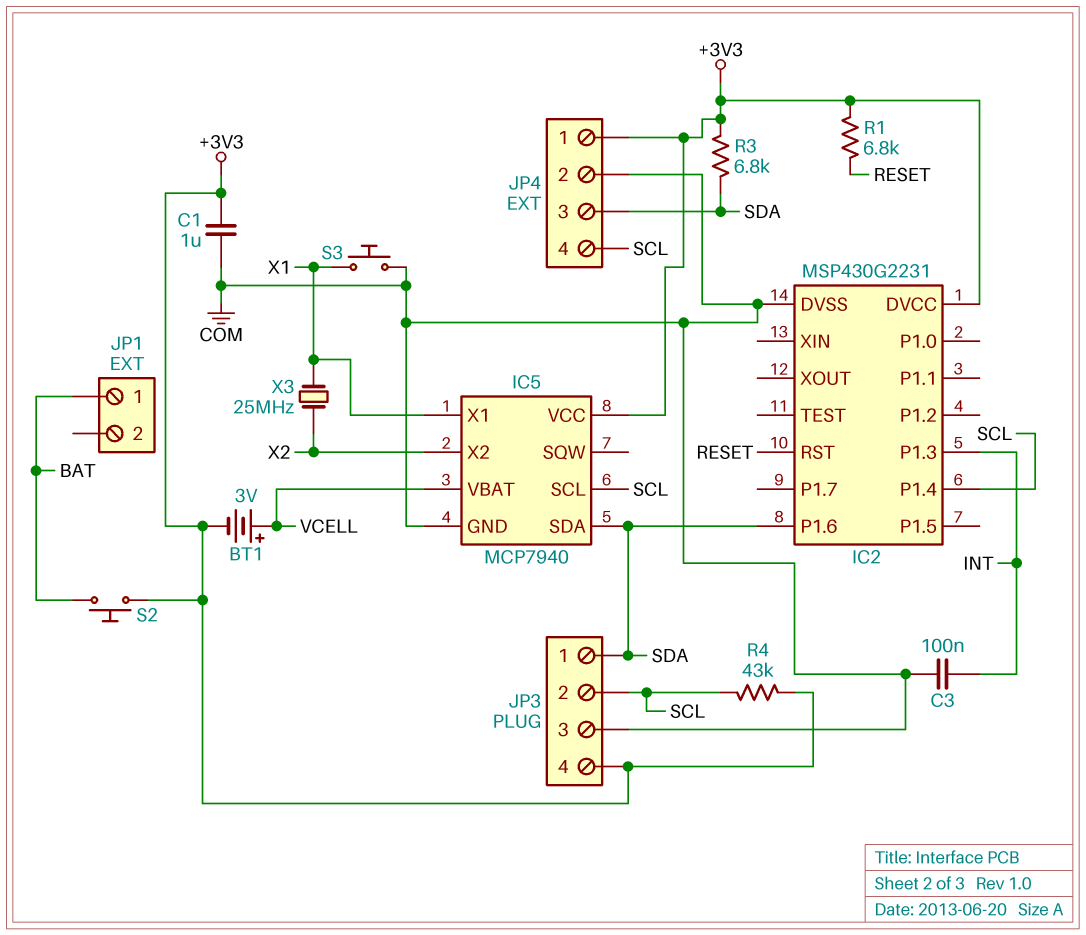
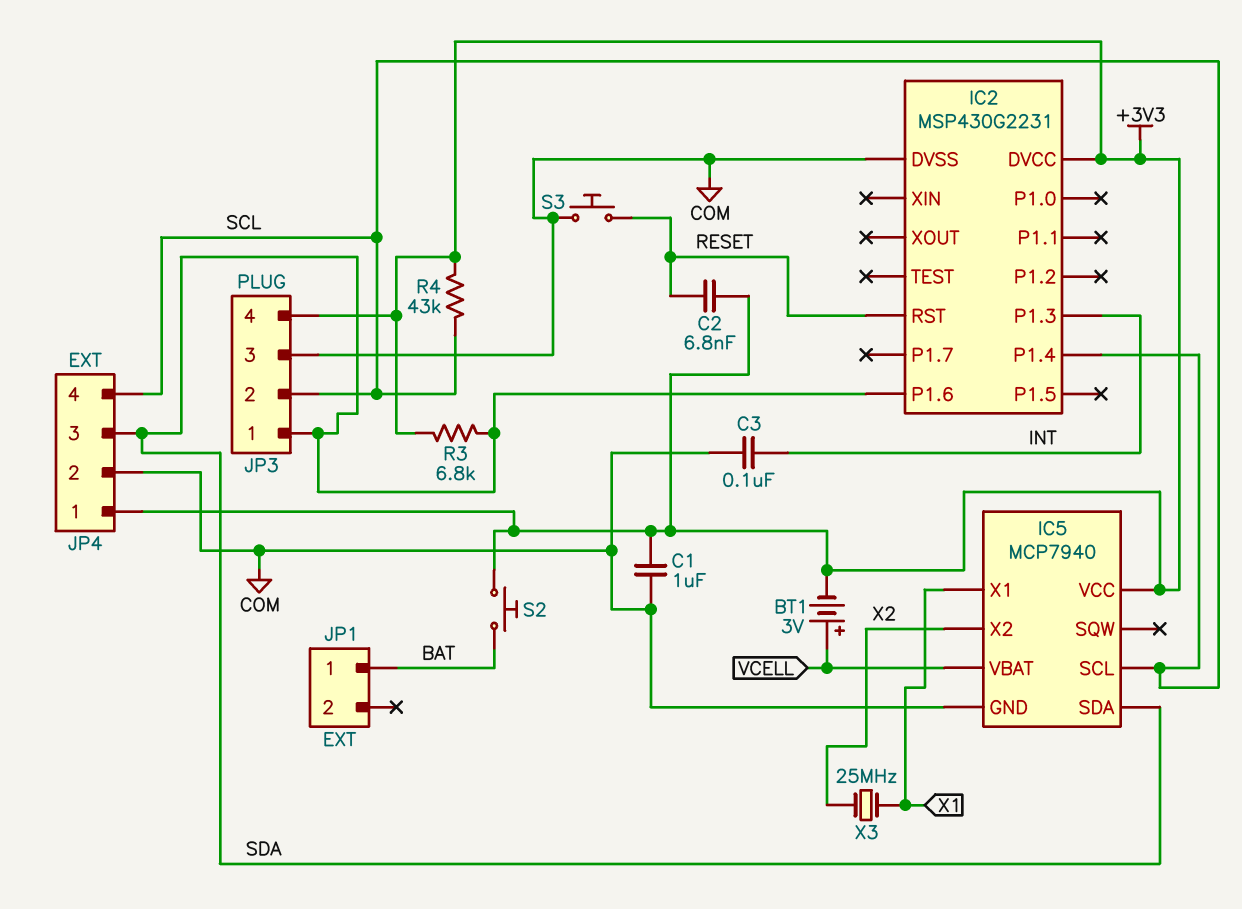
C2: none -> 6.8nF (+3V3, RESET)
R1: 6.8k (+3V3, RESET) -> none
S3: button (COM, X1) -> button (COM, RESET)

